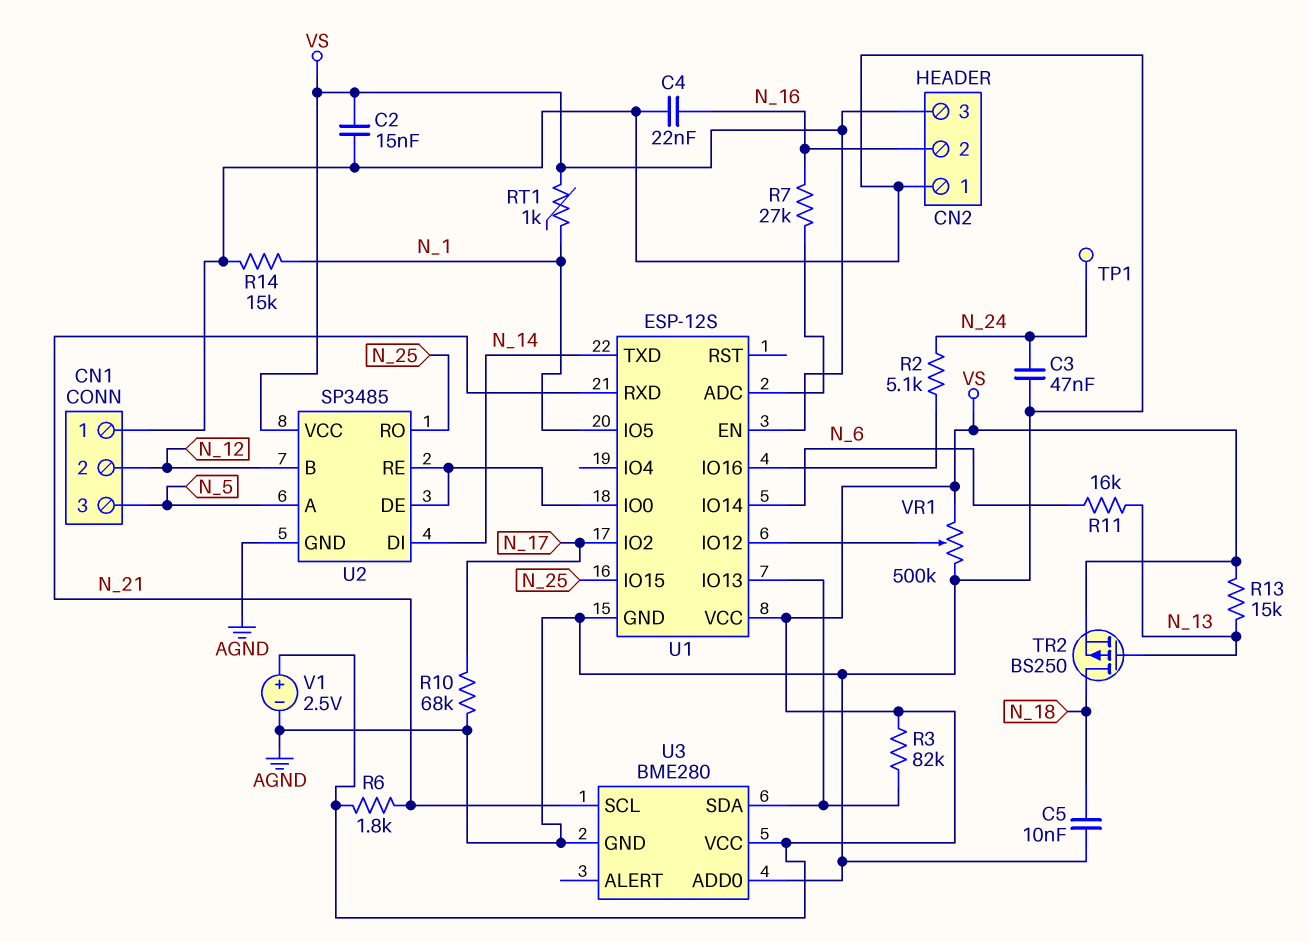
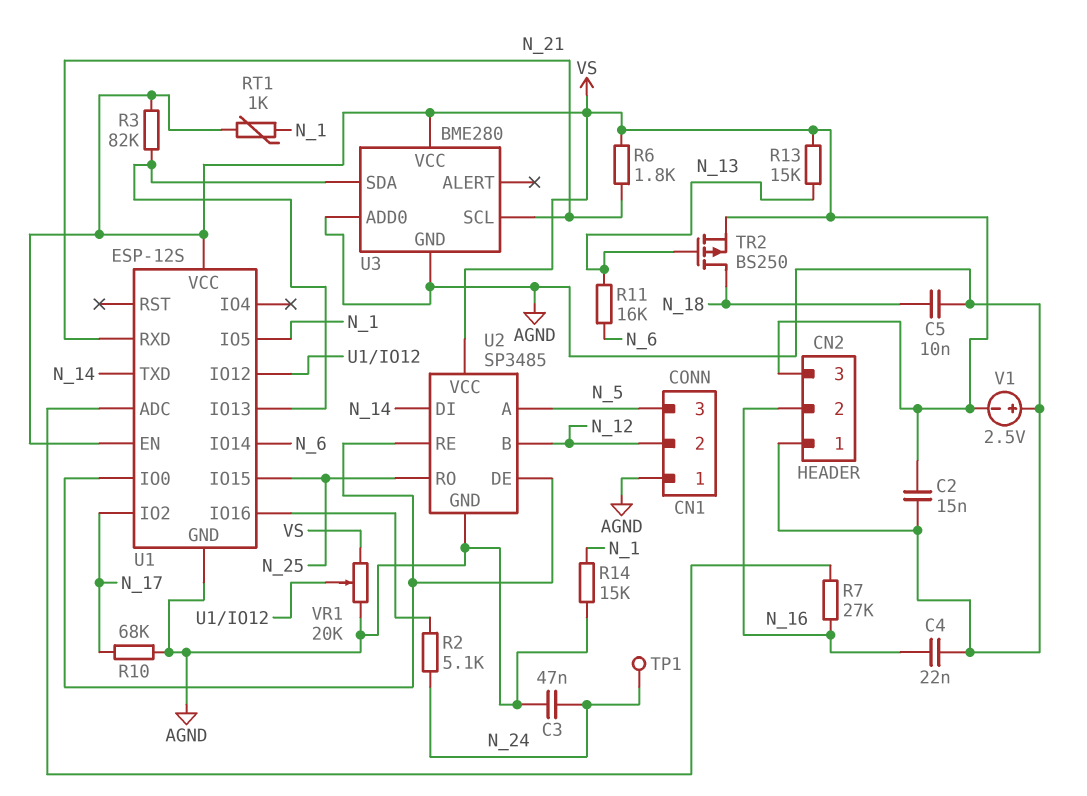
V1: 2.5V (plus VS, minus AGND) -> 2.5V (plus AGND, minus VS)
VR1: 500k (AGND, VS, wiper U1/IO12) -> 20k (AGND, VS, wiper U1/IO12)

